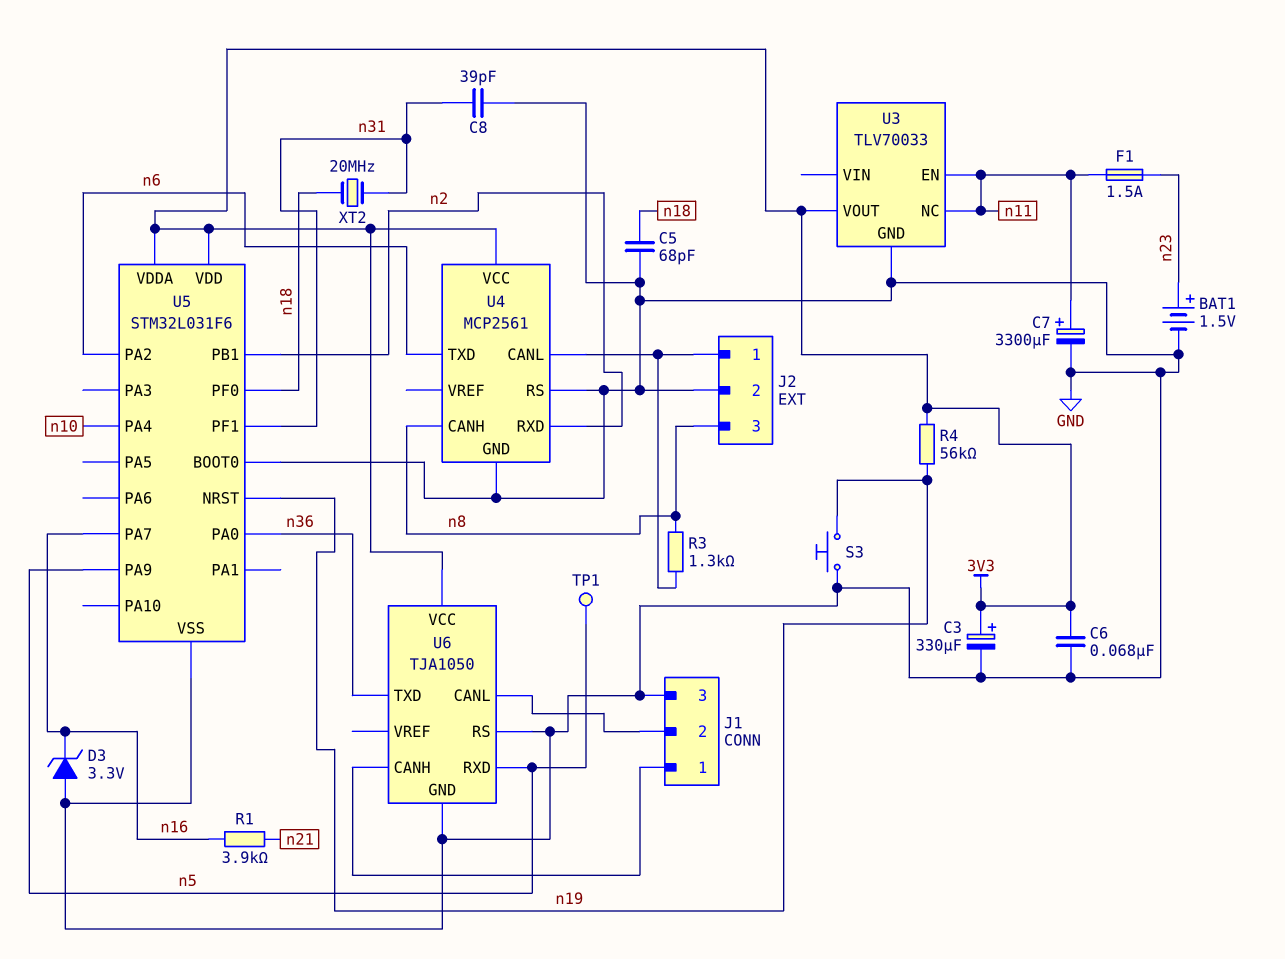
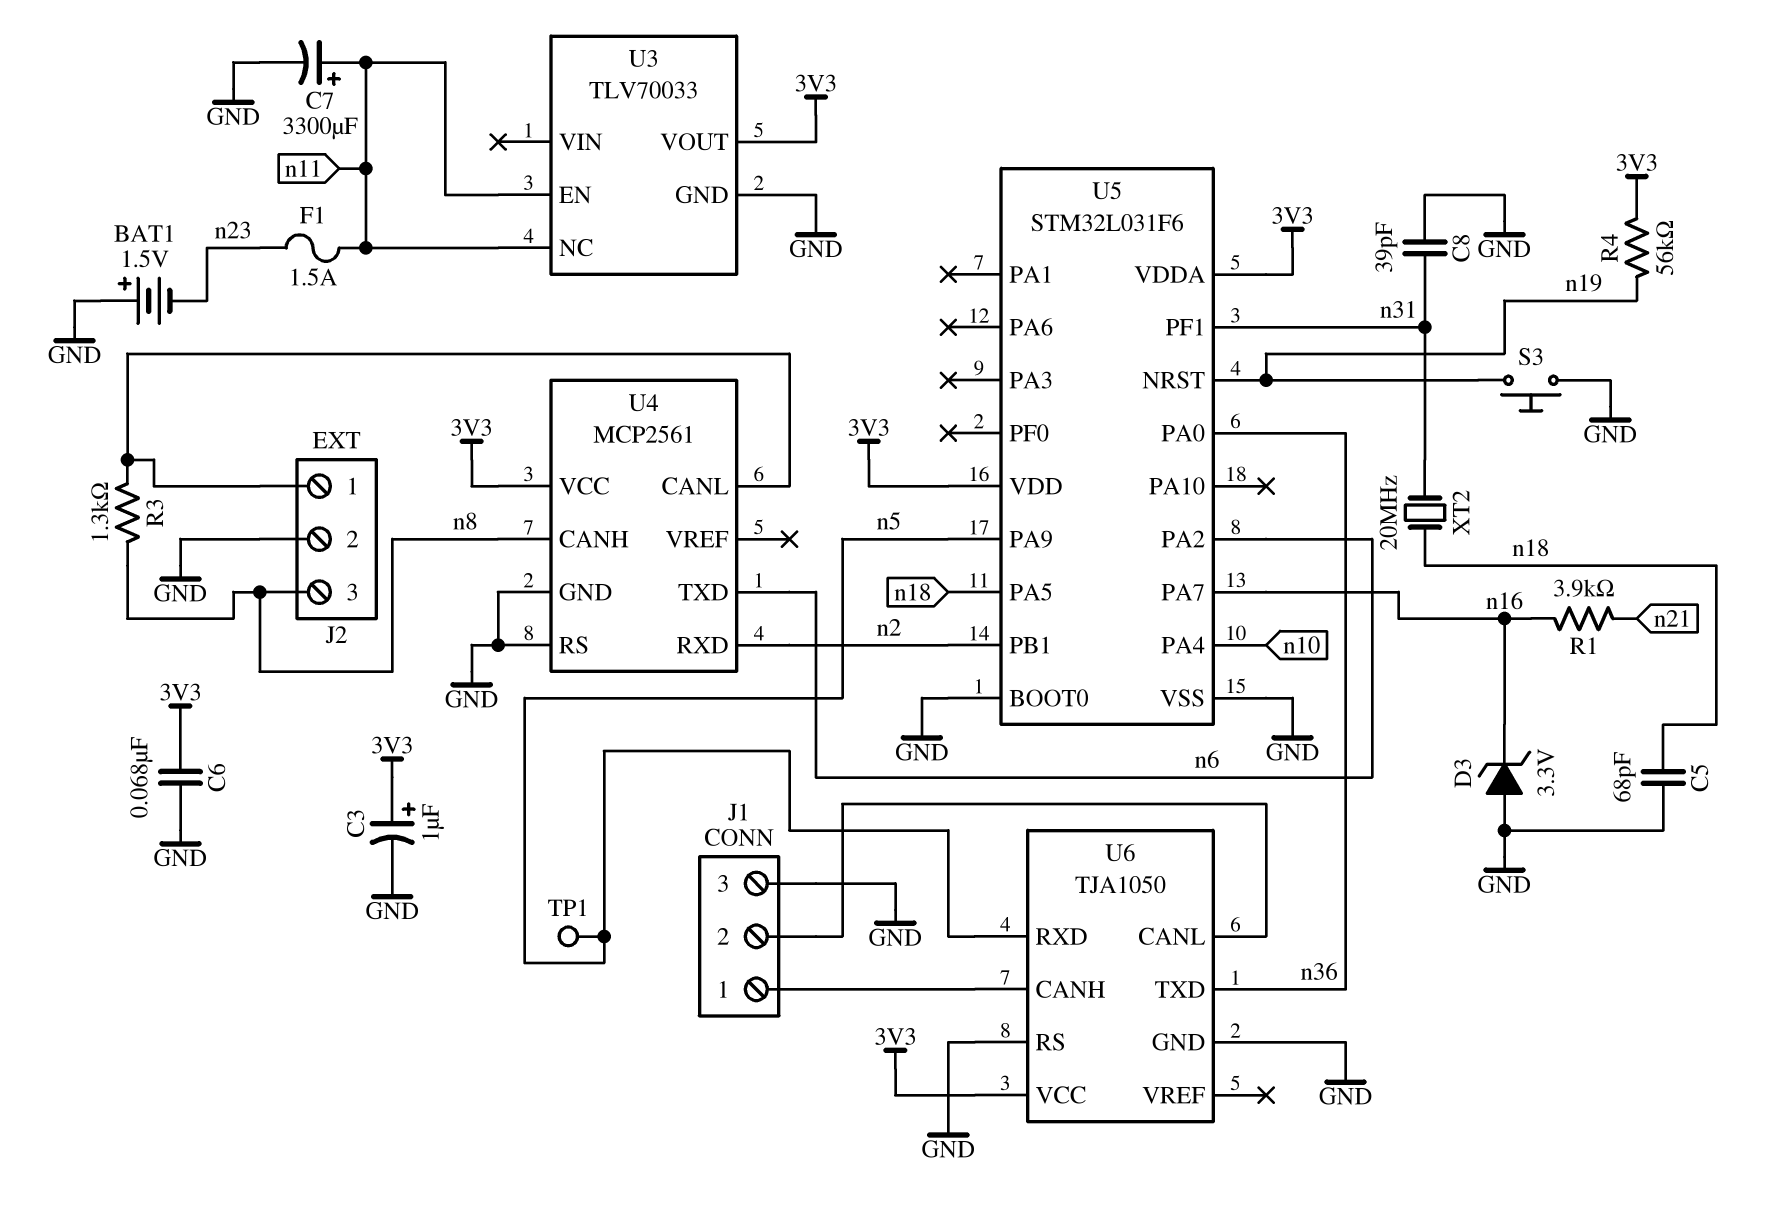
BAT1: 1.5V (plus n23, minus GND) -> 1.5V (plus GND, minus n23)
C3: 330uF (plus 3V3, minus GND) -> 1uF (plus 3V3, minus GND)
U5 pin PA5: none -> n18
U5 pin PF0: n18 -> none

